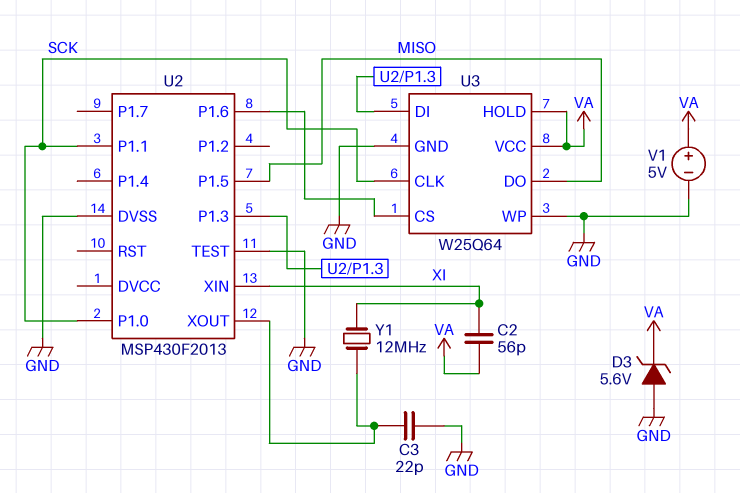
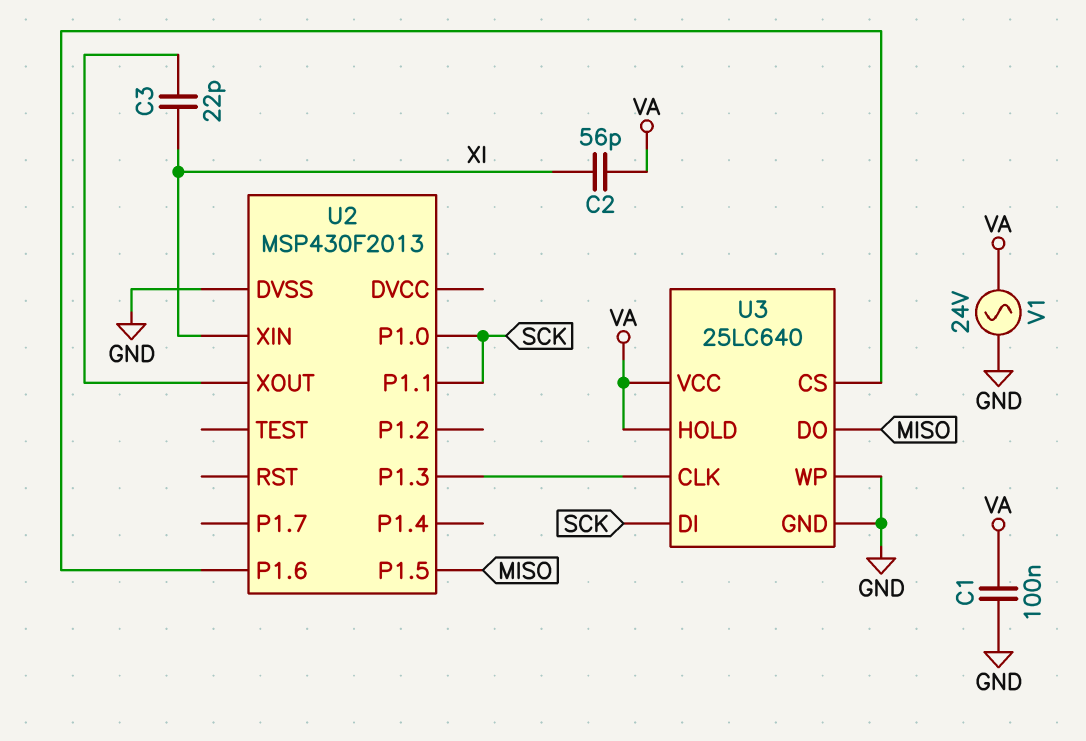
C1: none -> 100nF (GND, VA)
C3: 22pF (GND, U2/XOUT) -> 22pF (U2/XOUT, XI)
D3: zener 5.6V (A GND, K VA) -> none
U2 pin TEST: GND -> none
U3: W25Q64 -> 25LC640
U3 pin CLK: SCK -> U2/P1.3
U3 pin DI: U2/P1.3 -> SCK
V1: 5V (plus VA, minus GND) -> AC 24V (GND, VA)
Y1: 12MHz (U2/XOUT, XI) -> none

